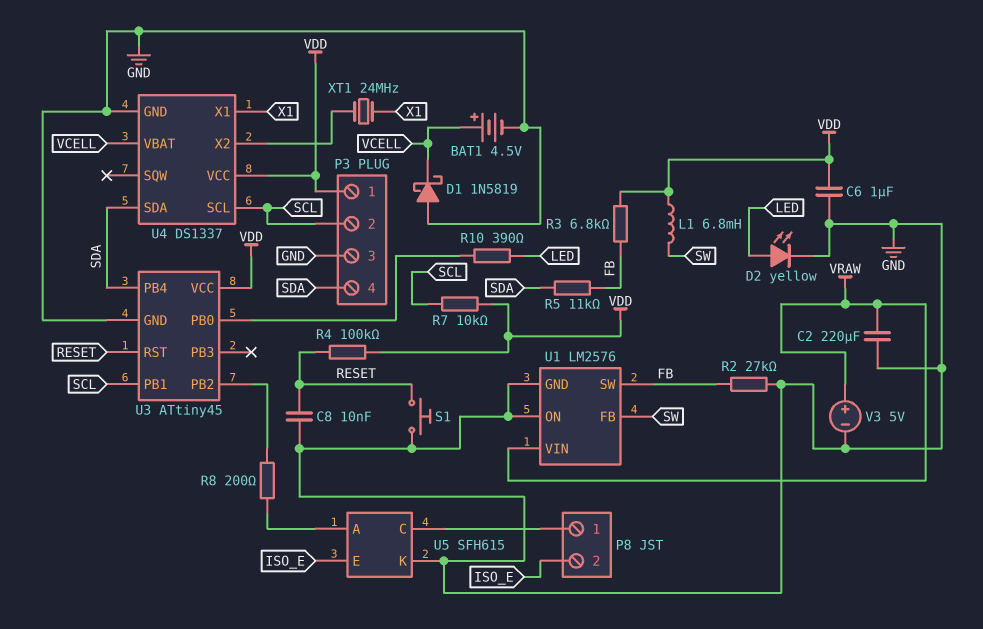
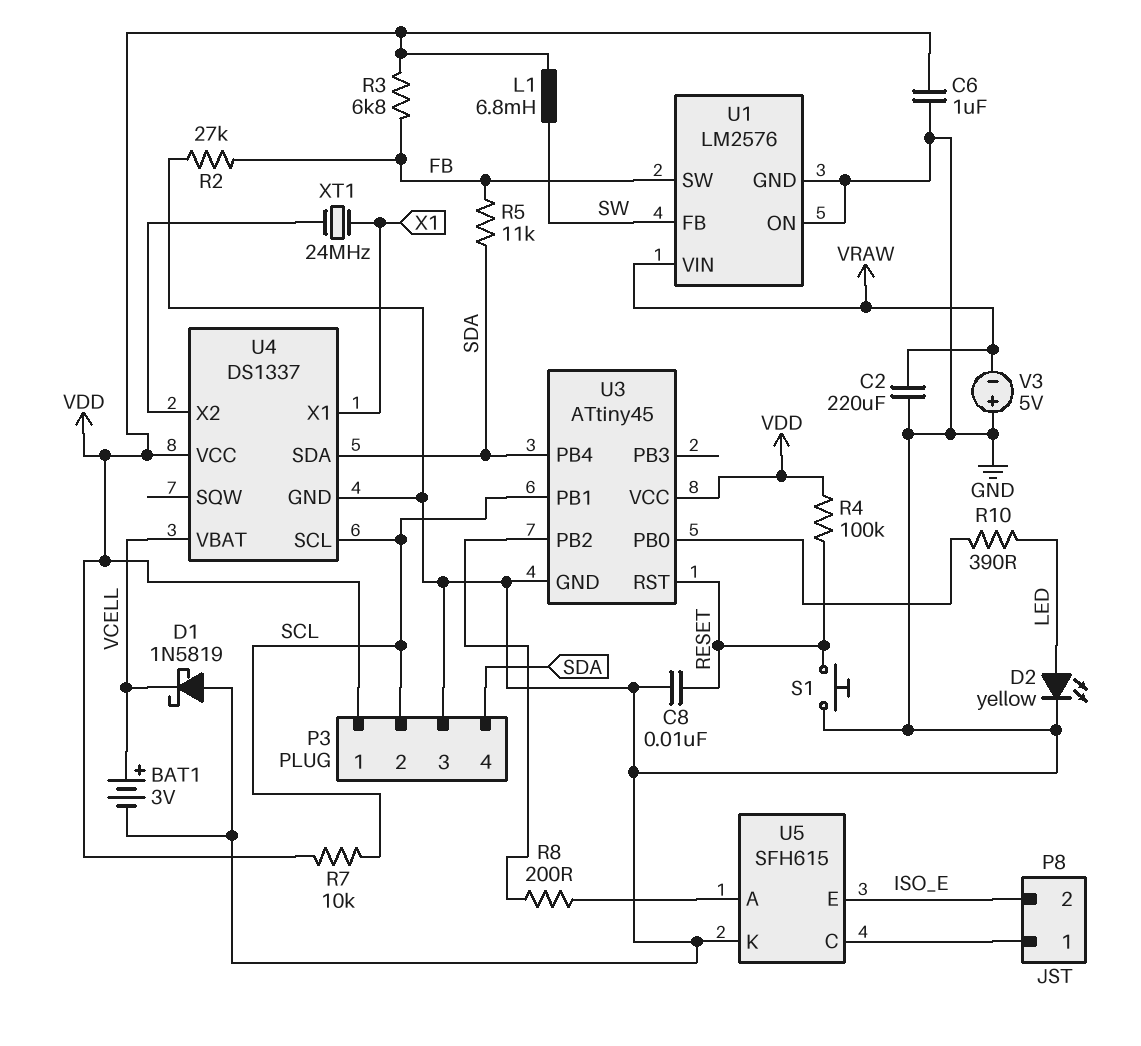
BAT1: 4.5V (plus VCELL, minus GND) -> 3V (plus VCELL, minus GND)
V3: 5V (plus VRAW, minus GND) -> 5V (plus GND, minus VRAW)

